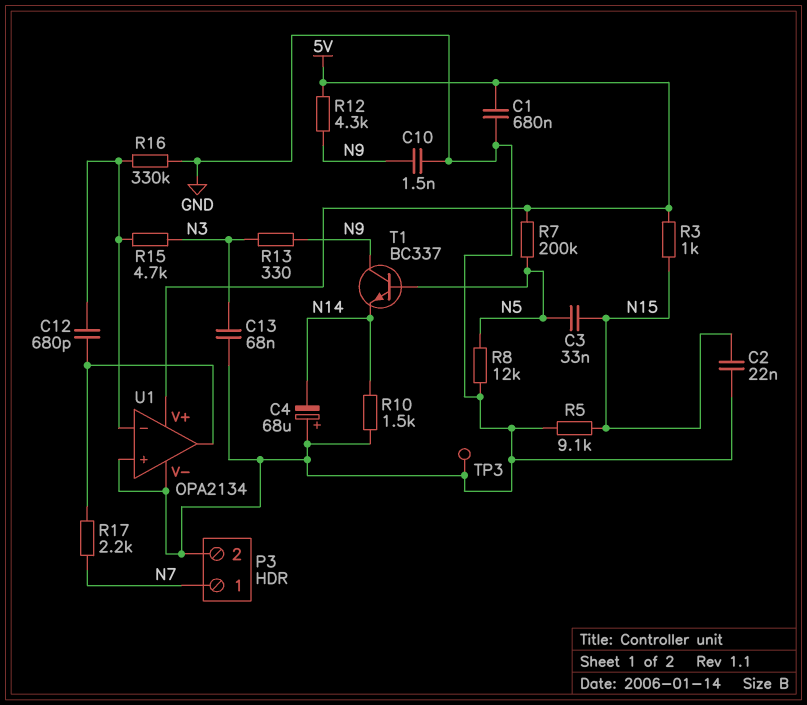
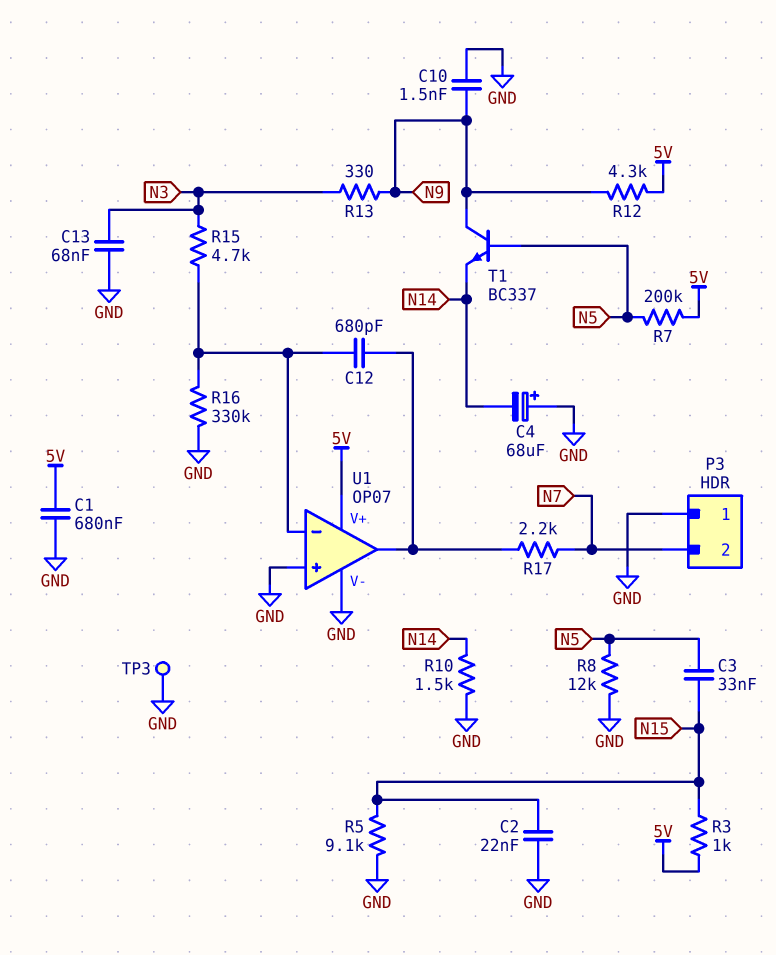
P3 pin 1: N7 -> GND
P3 pin 2: GND -> N7
U1: OPA2134 -> OP07

